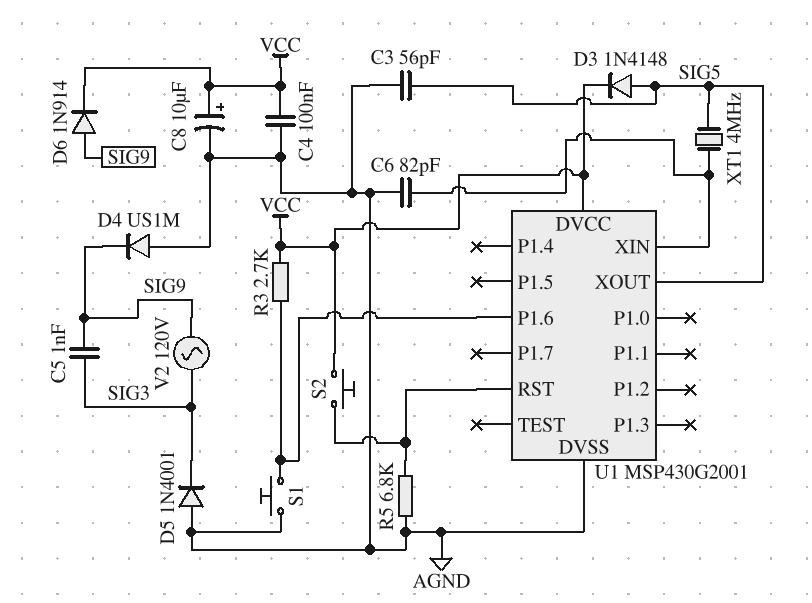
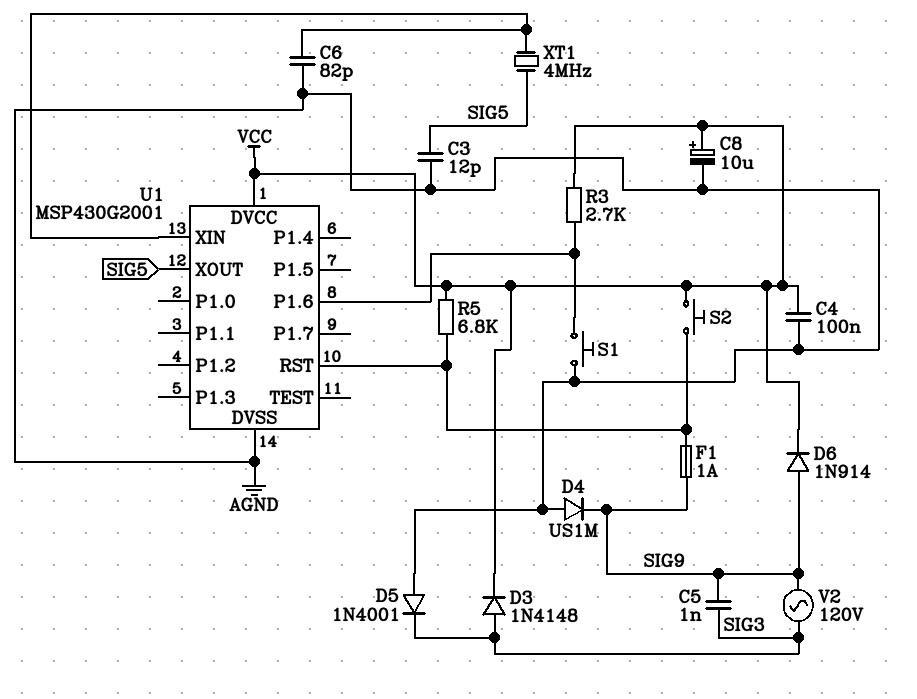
C3: 56pF (AGND, SIG5) -> 12pF (AGND, SIG5)
D3: diode 1N4148 (A SIG5, K VCC) -> diode 1N4148 (A SIG3, K VCC)
F1: none -> 1A (SIG9, U1/RST)
R5: 6.8k (AGND, U1/RST) -> 6.8k (U1/RST, VCC)

